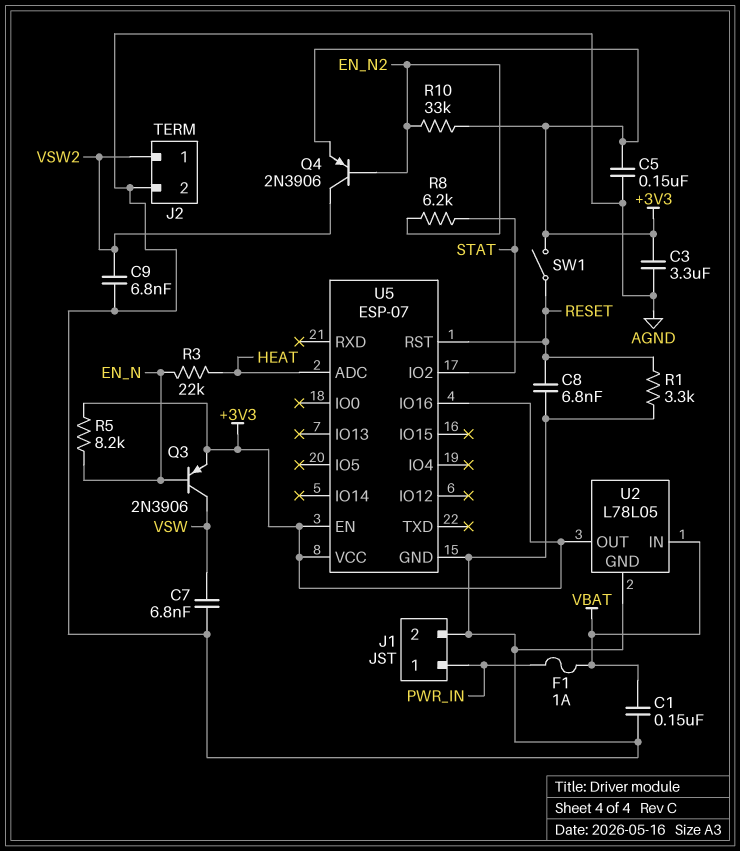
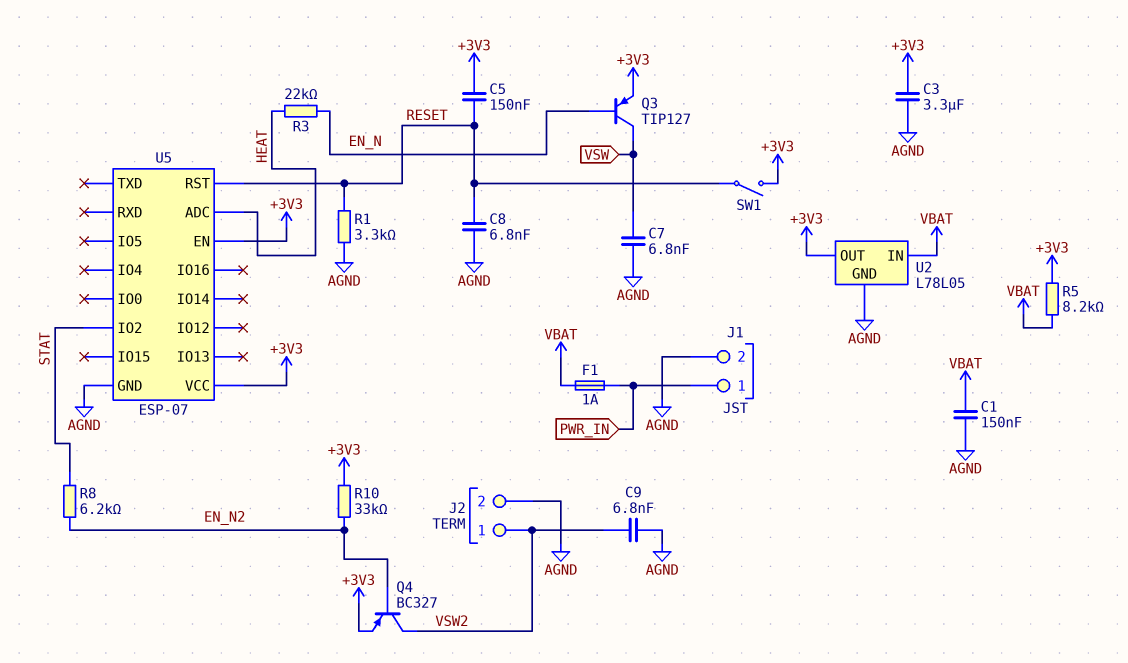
C5: 150nF (+3V3, AGND) -> 150nF (+3V3, RESET)
Q3: PNP 2N3906 (B EN_N, C VSW, E +3V3) -> PNP TIP127 (B EN_N, C VSW, E +3V3)
Q4: PNP 2N3906 (B EN_N2, C VSW2, E +3V3) -> PNP BC327 (B EN_N2, C VSW2, E +3V3)
R5: 8.2k (+3V3, EN_N) -> 8.2k (+3V3, VBAT)
U5 pin IO16: +3V3 -> none

